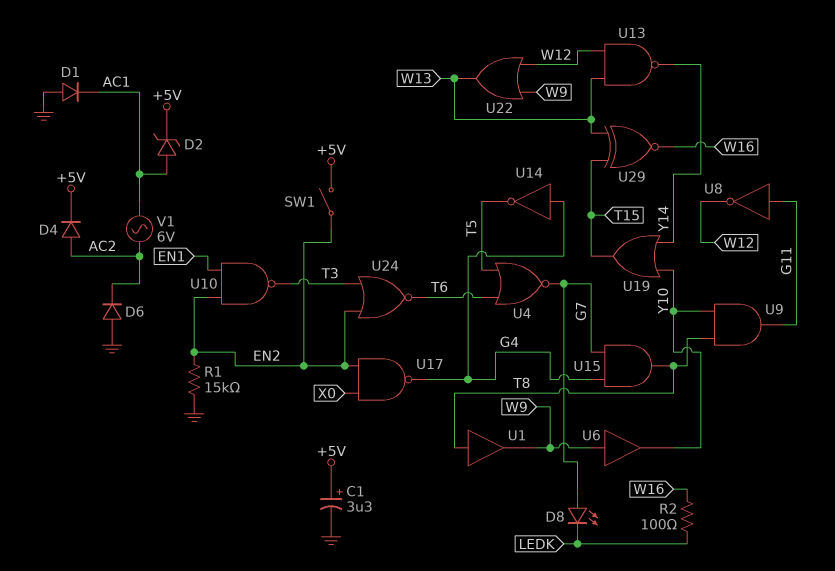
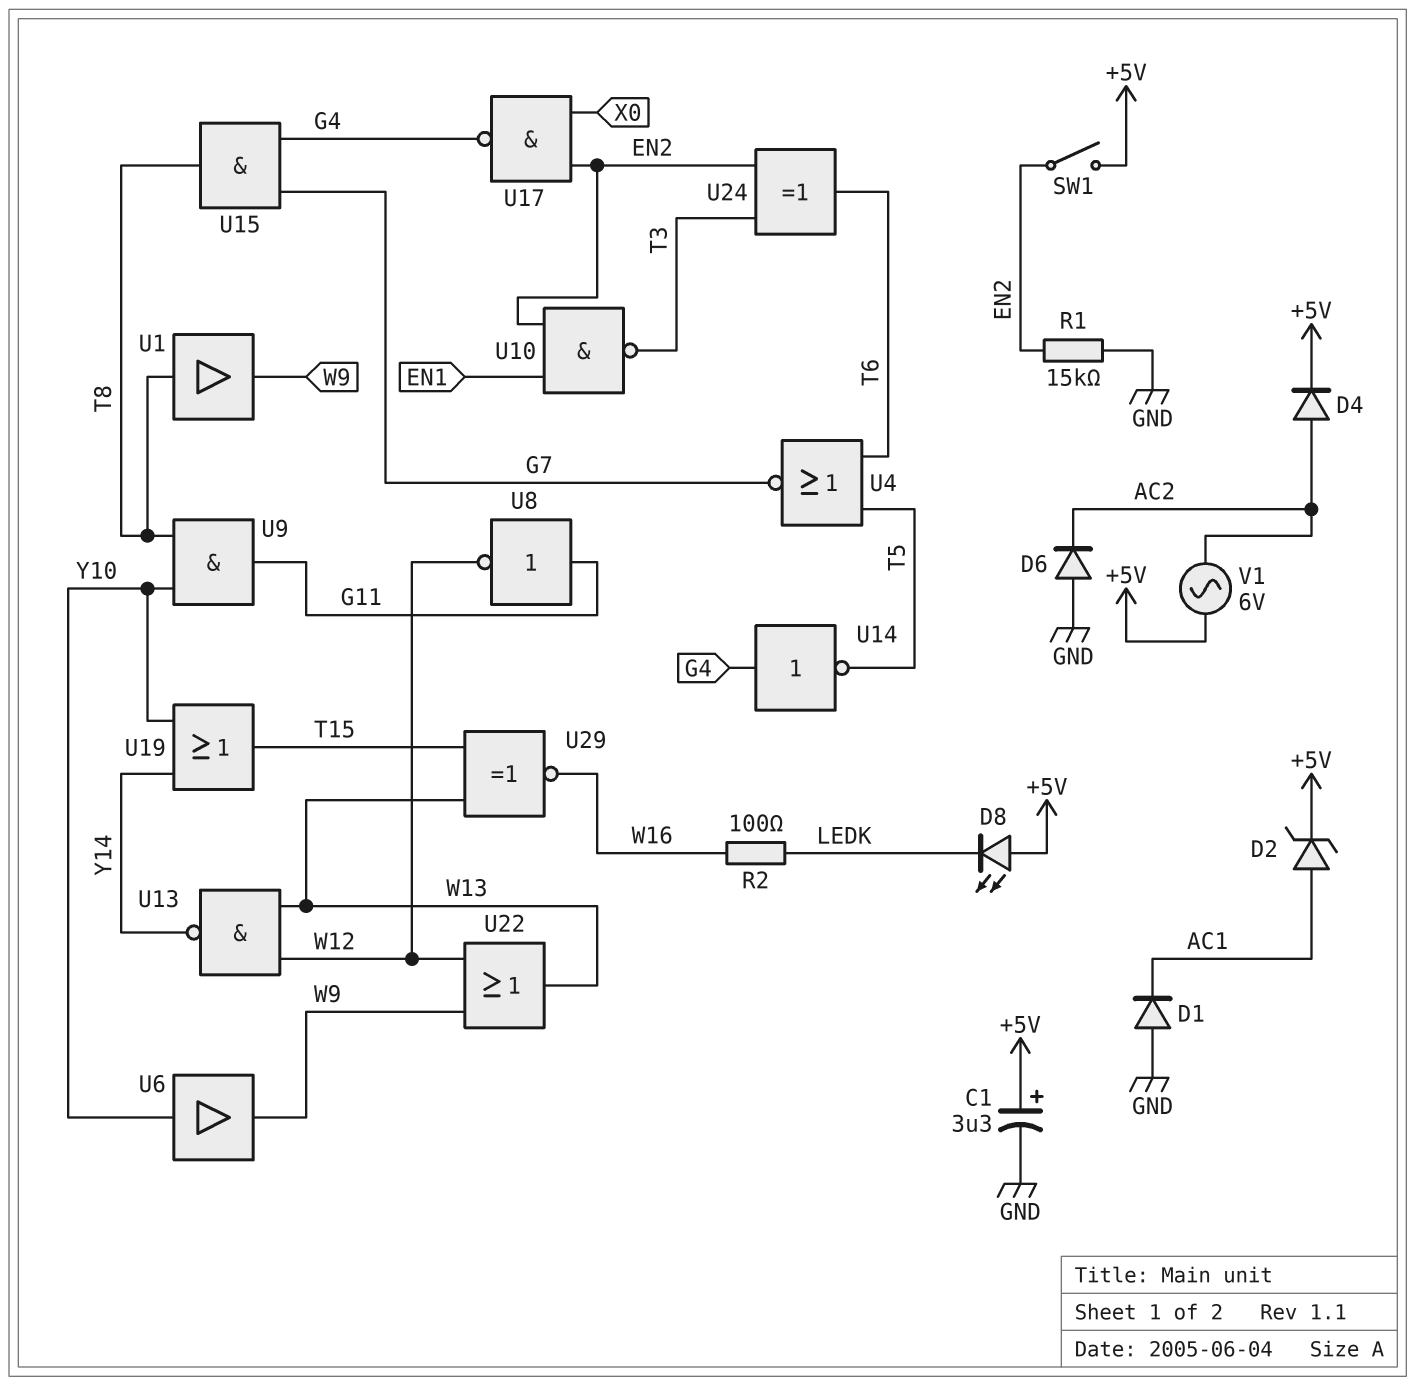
D8: LED (A G7, K LEDK) -> LED (A +5V, K LEDK)
U6: buffer (in W9, out Y10) -> buffer (in Y10, out W9)
U24: NOR (in EN2, in T3, out T6) -> XOR (in EN2, in T3, out T6)
V1: AC 6V (AC1, AC2) -> AC 6V (+5V, AC2)

